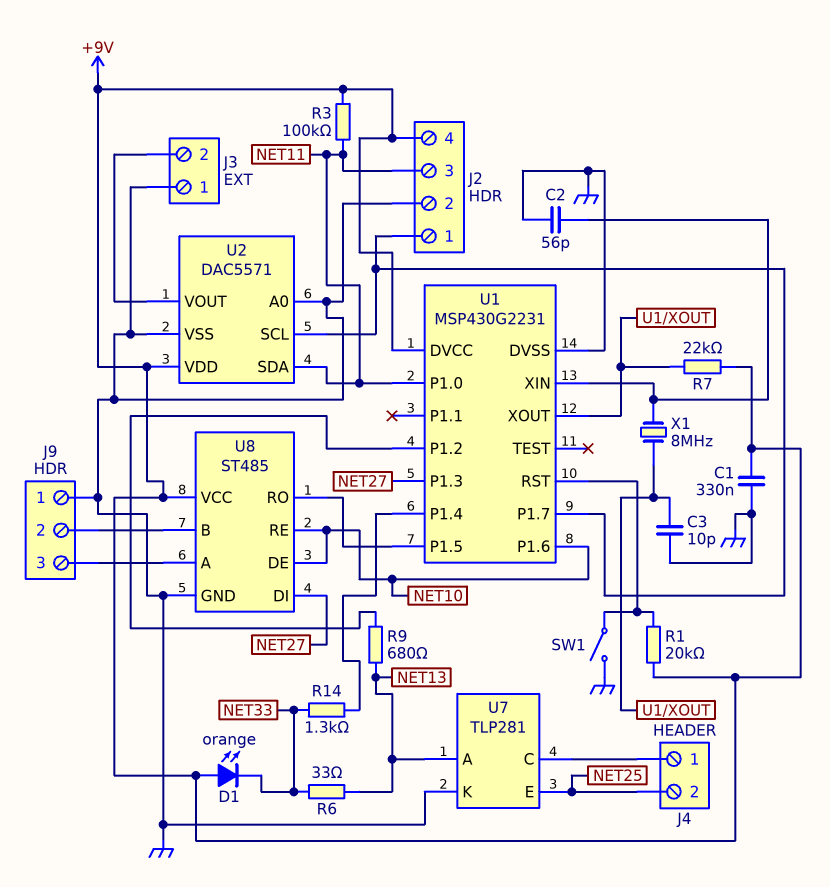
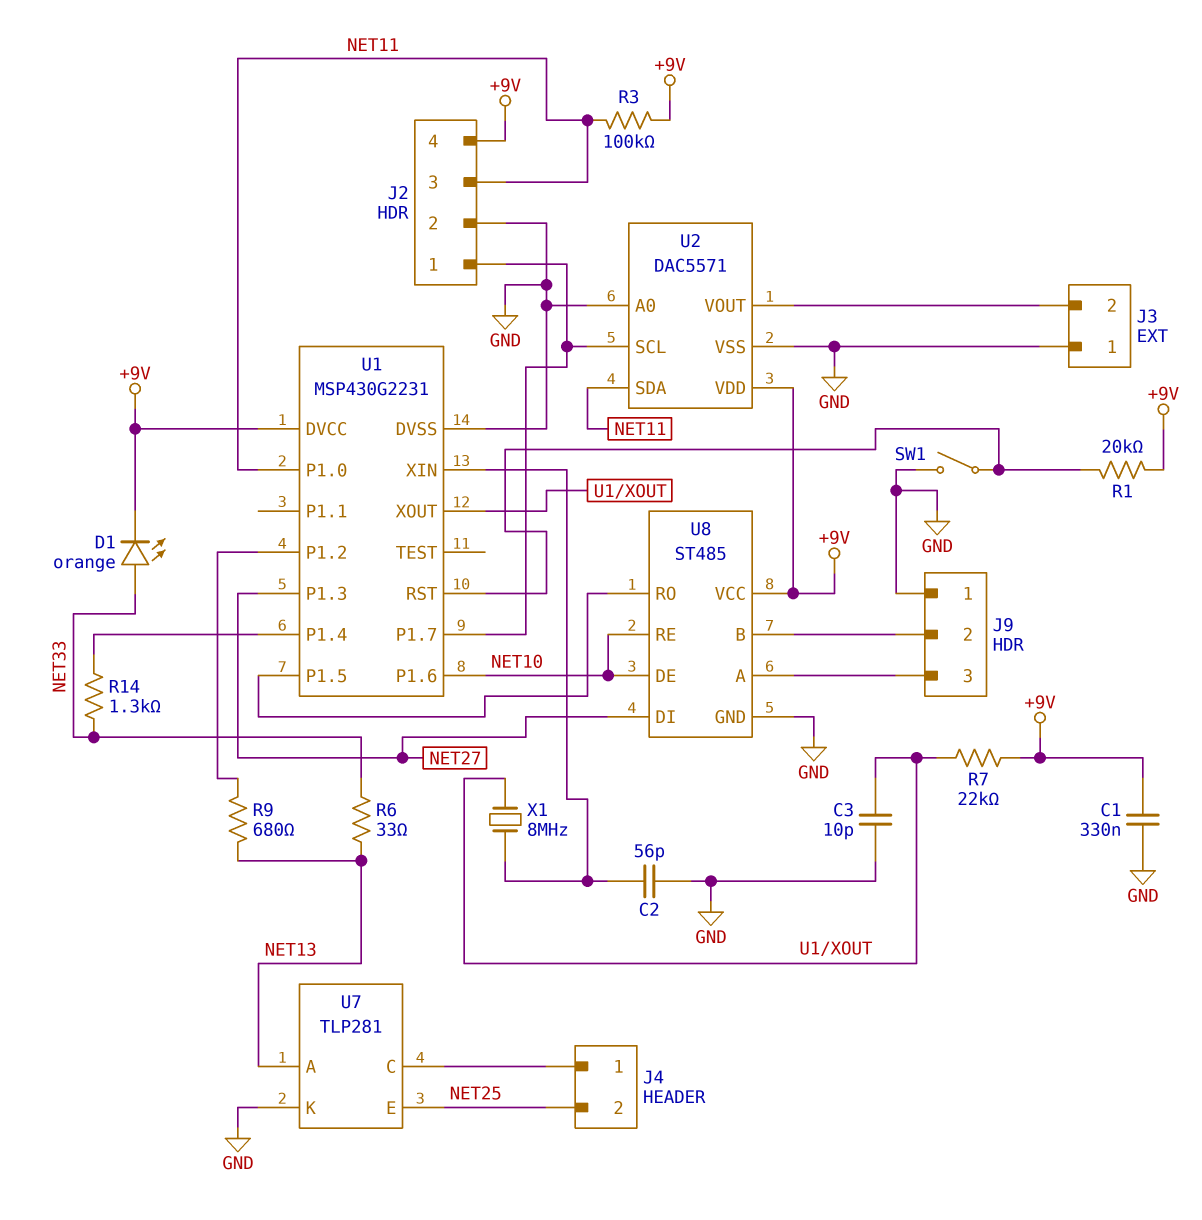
D1: LED orange (A +9V, K NET33) -> LED orange (A NET33, K +9V)

